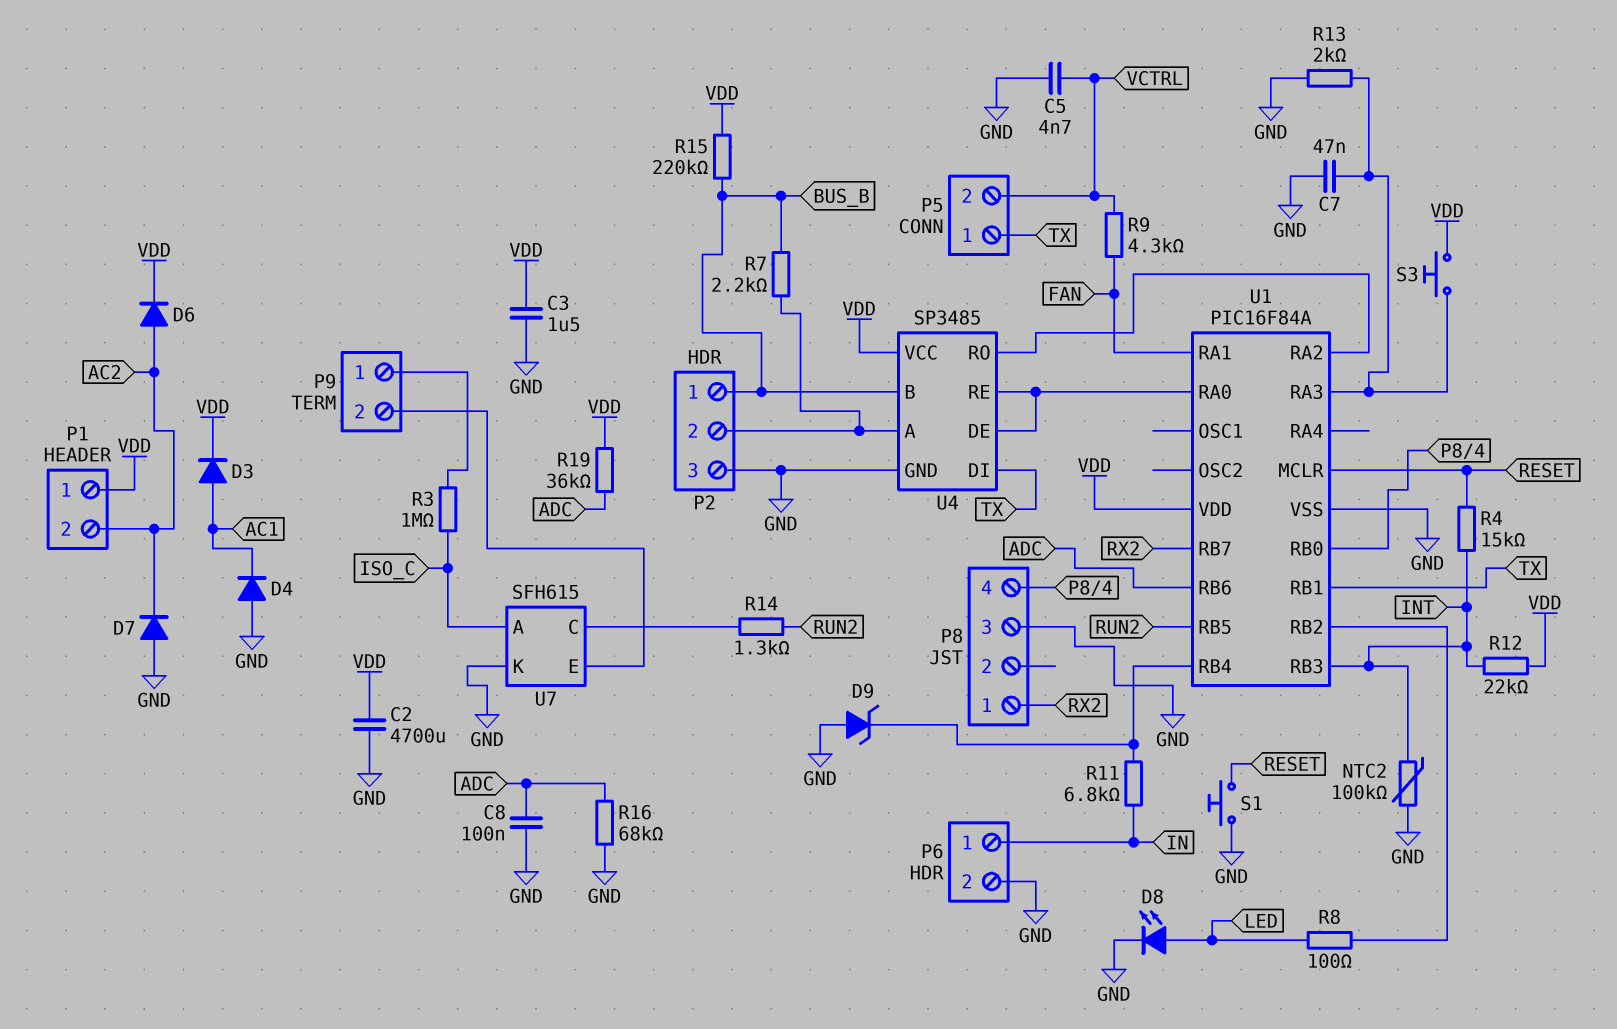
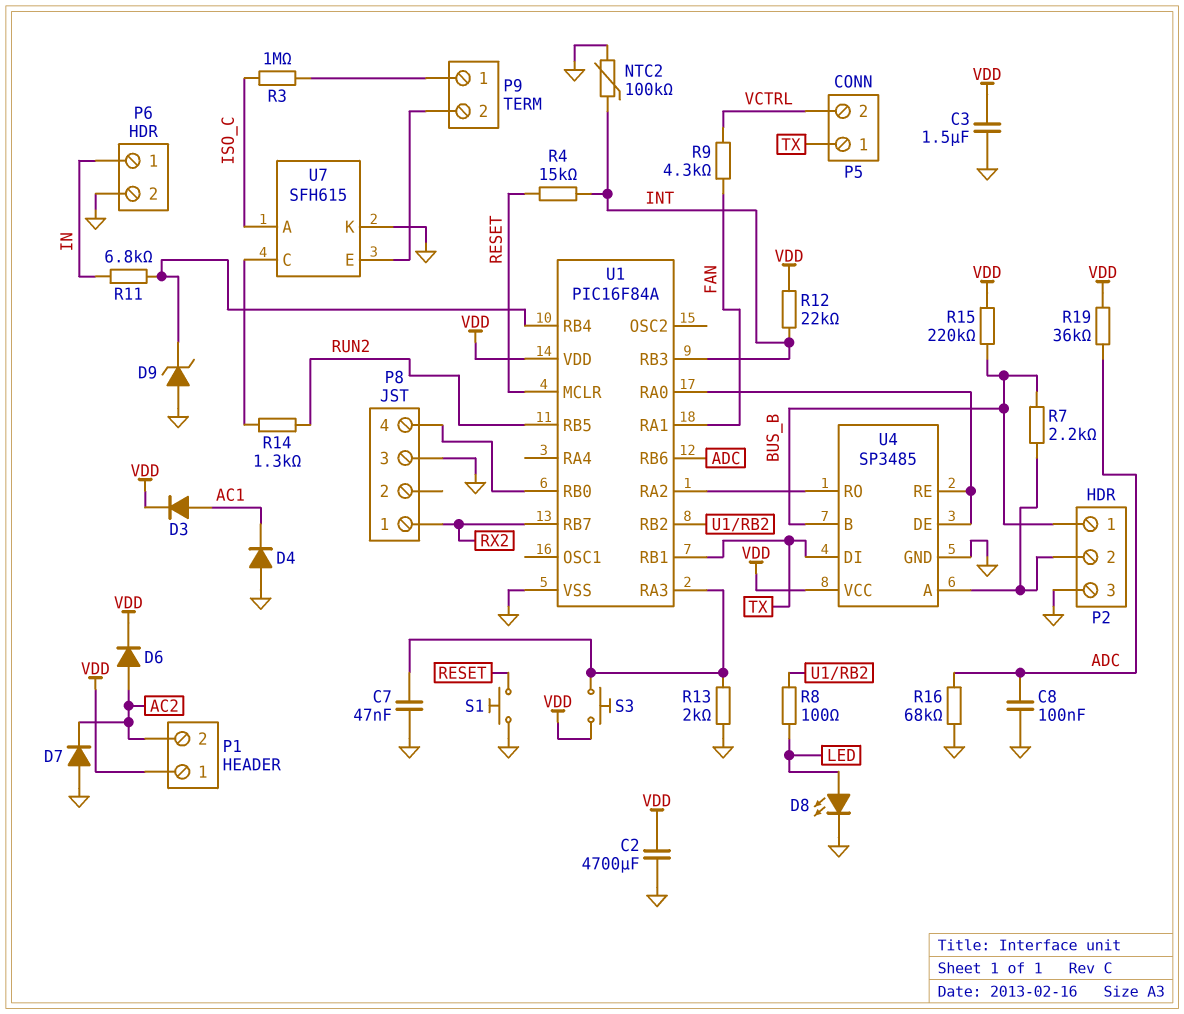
C5: 4.7nF (GND, VCTRL) -> none

